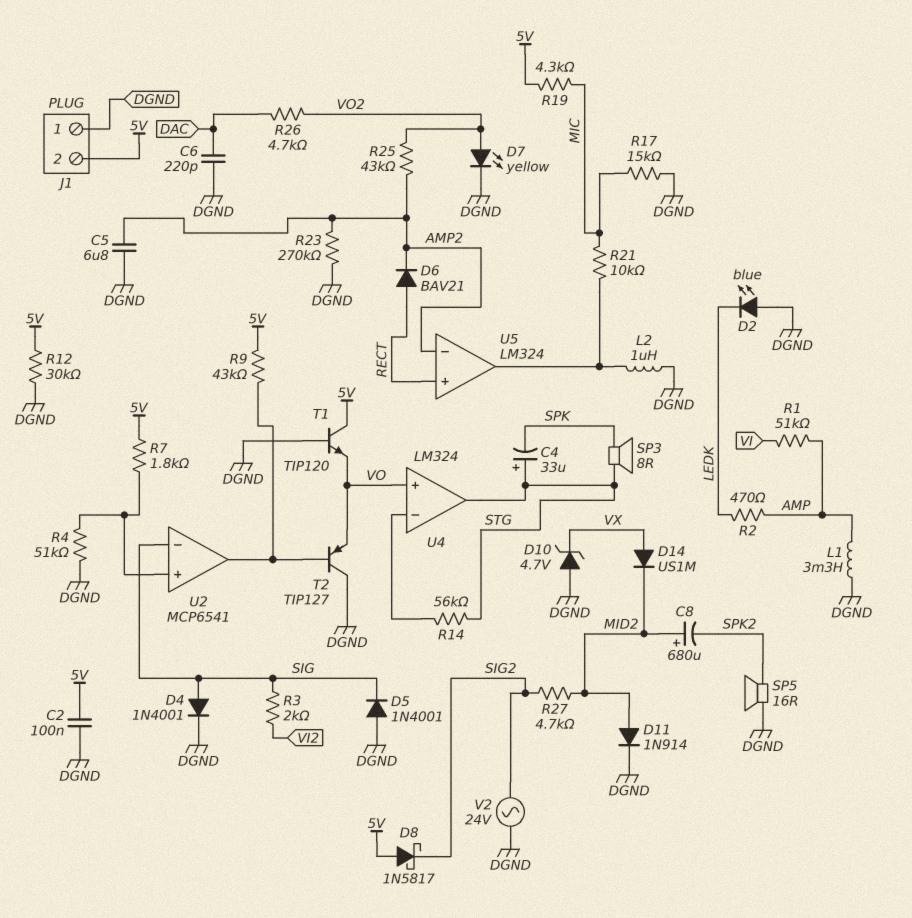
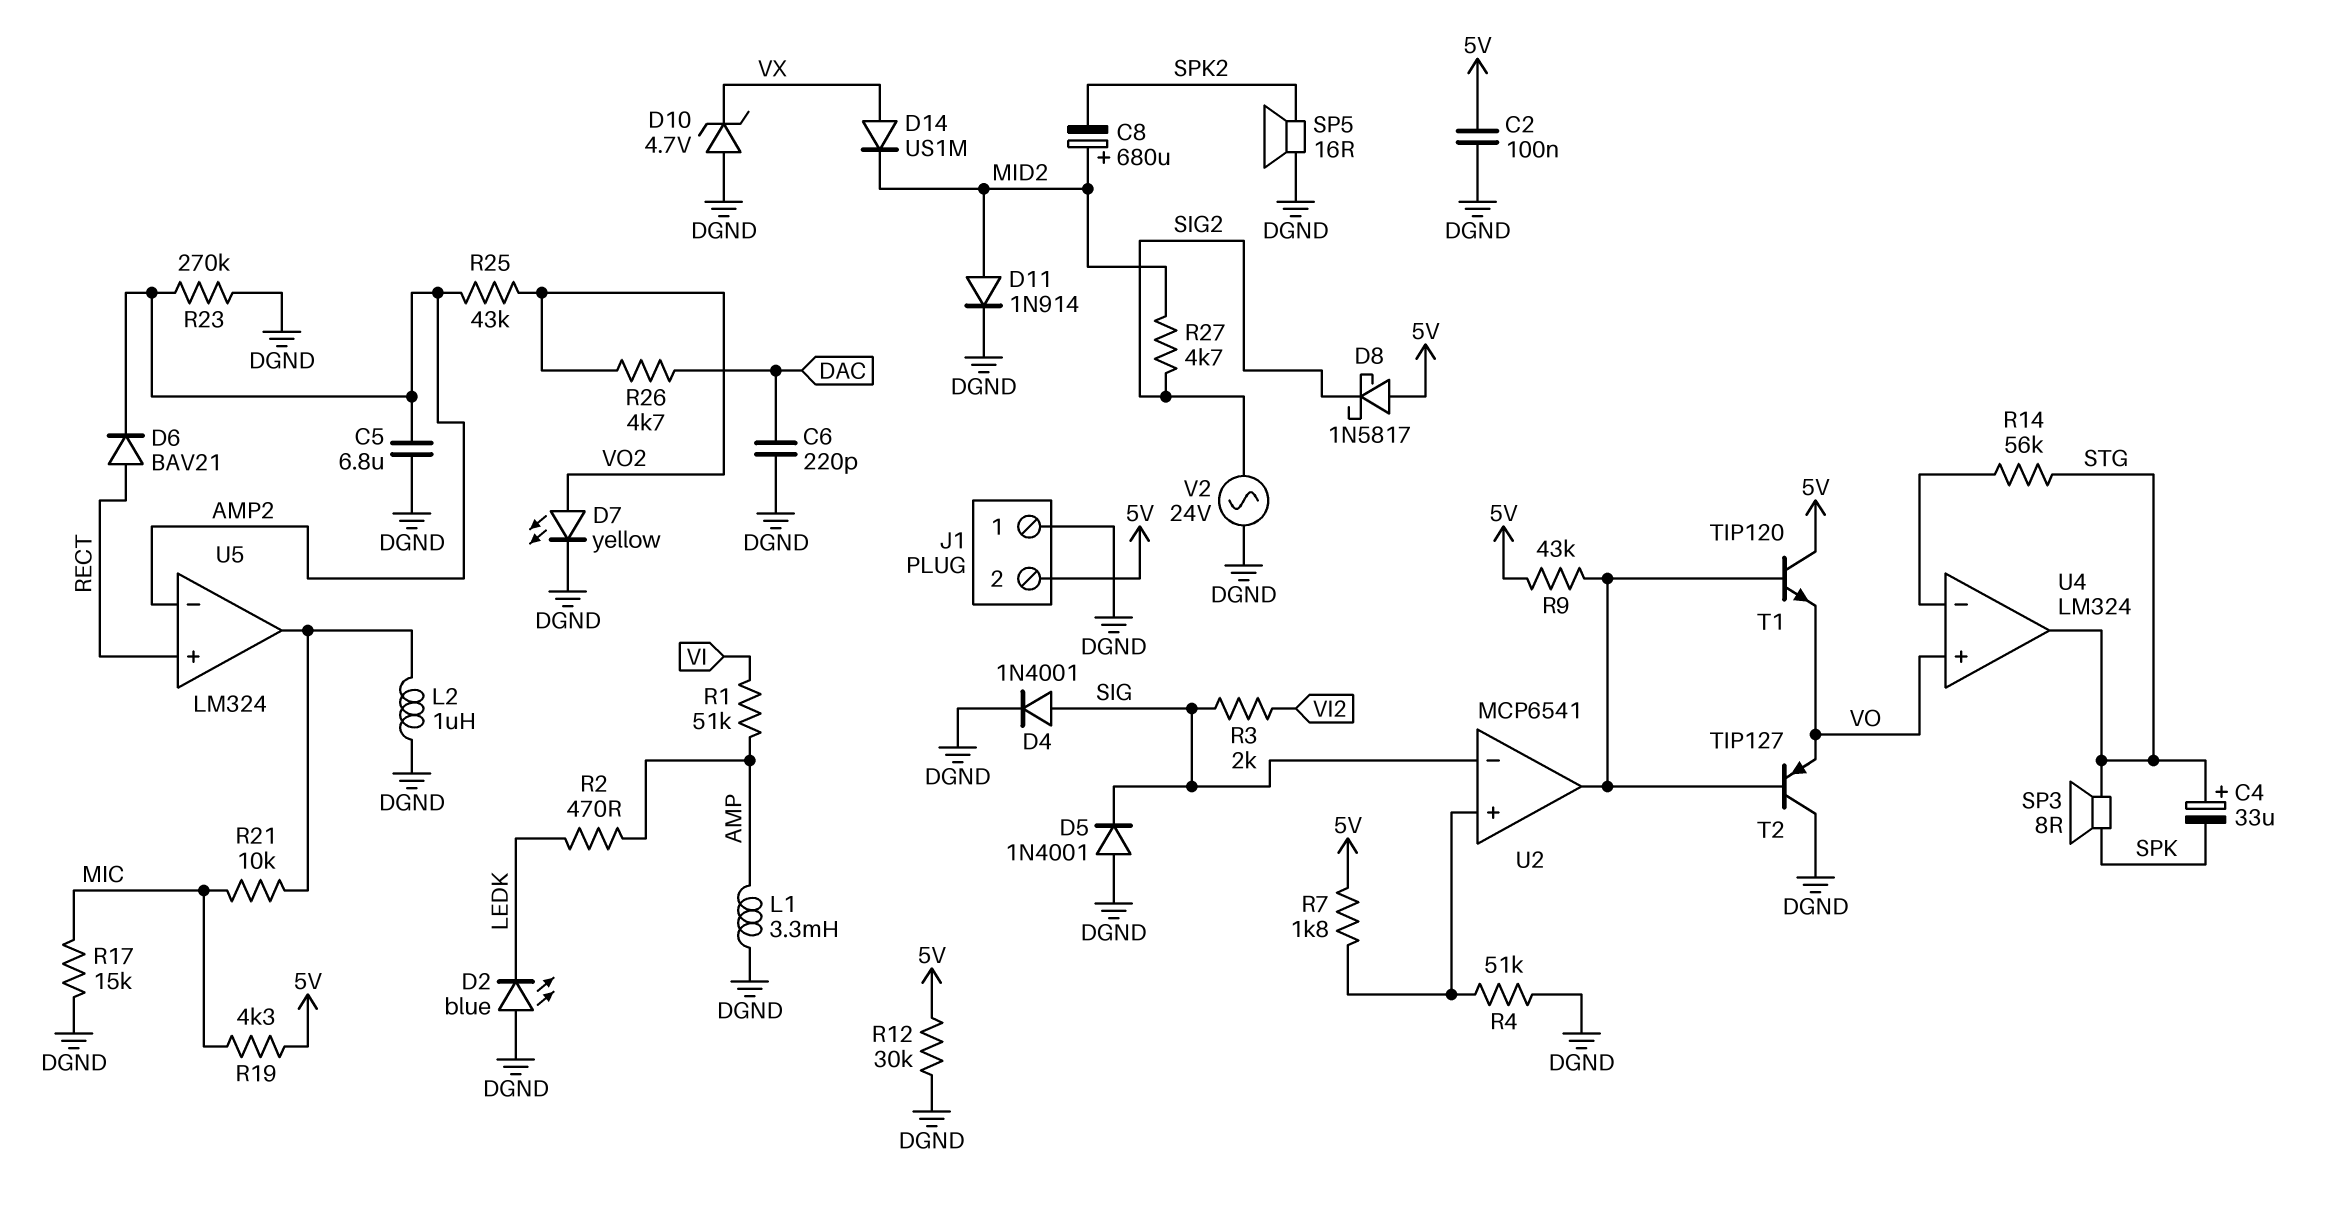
T1: NPN TIP120 (B DGND, C 5V, E VO) -> NPN TIP120 (B U2/out, C 5V, E VO)

